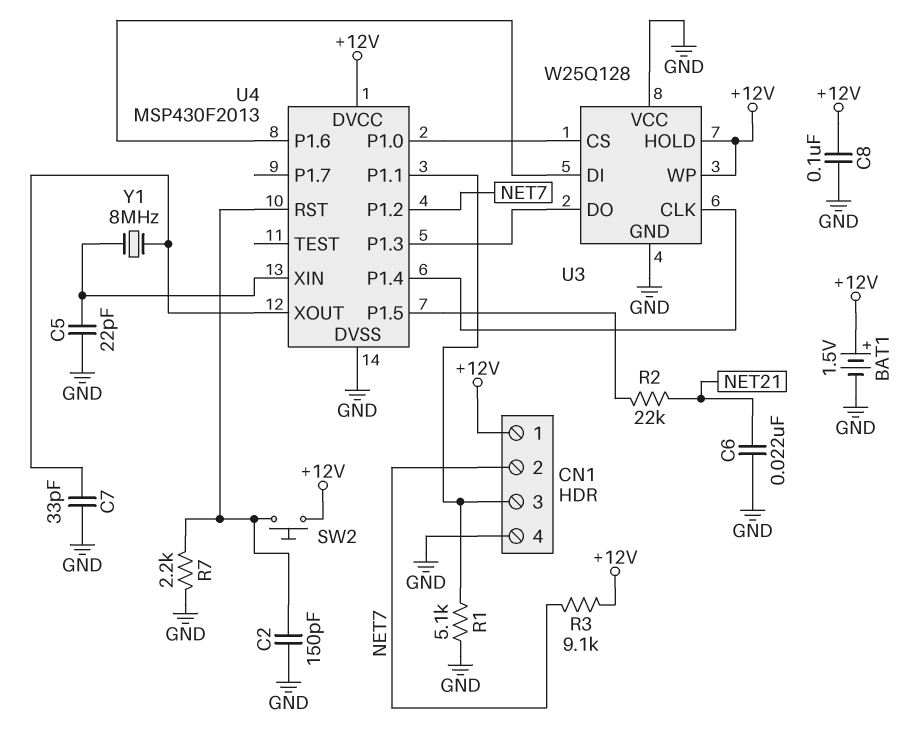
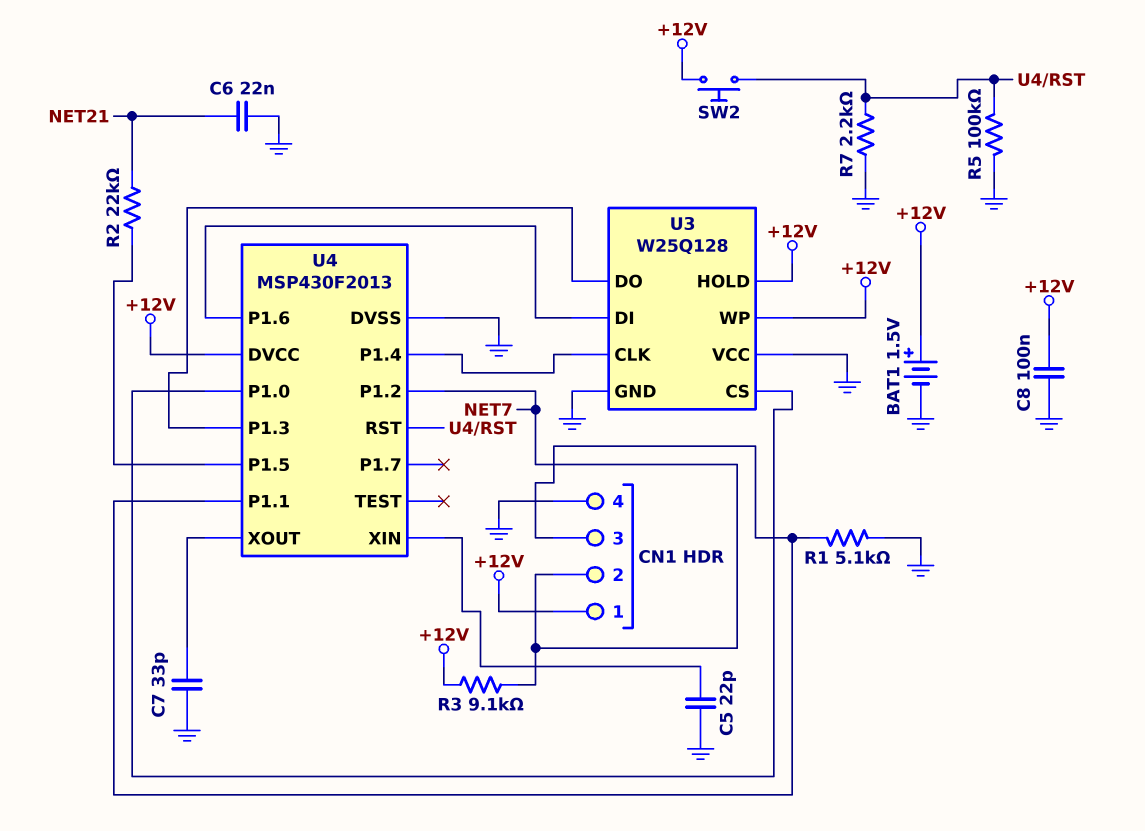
C2: 150pF (GND, U4/RST) -> none
R5: none -> 100k (GND, U4/RST)
Y1: 8MHz (U4/XIN, U4/XOUT) -> none

